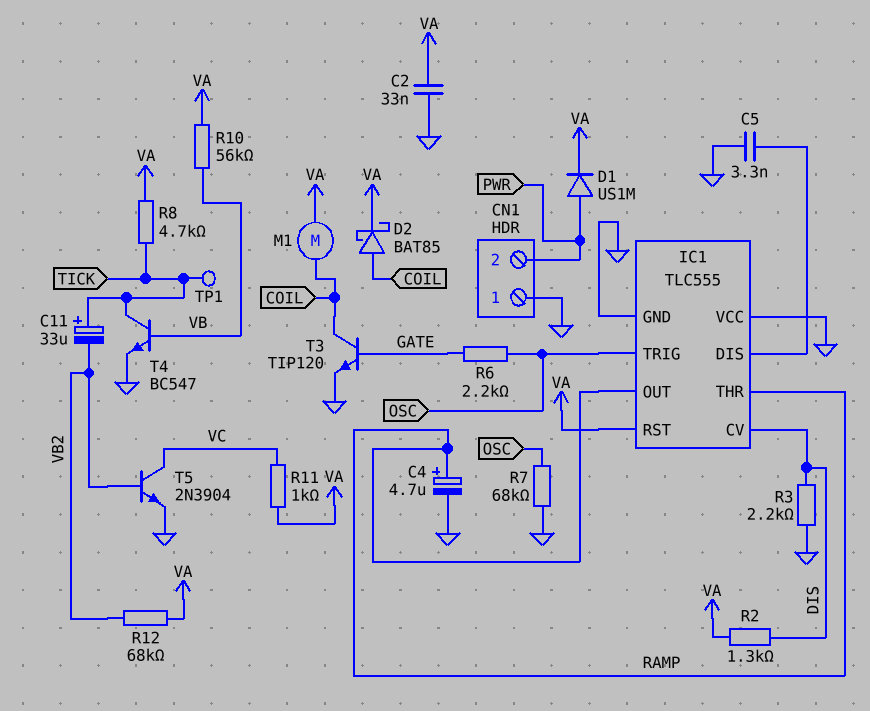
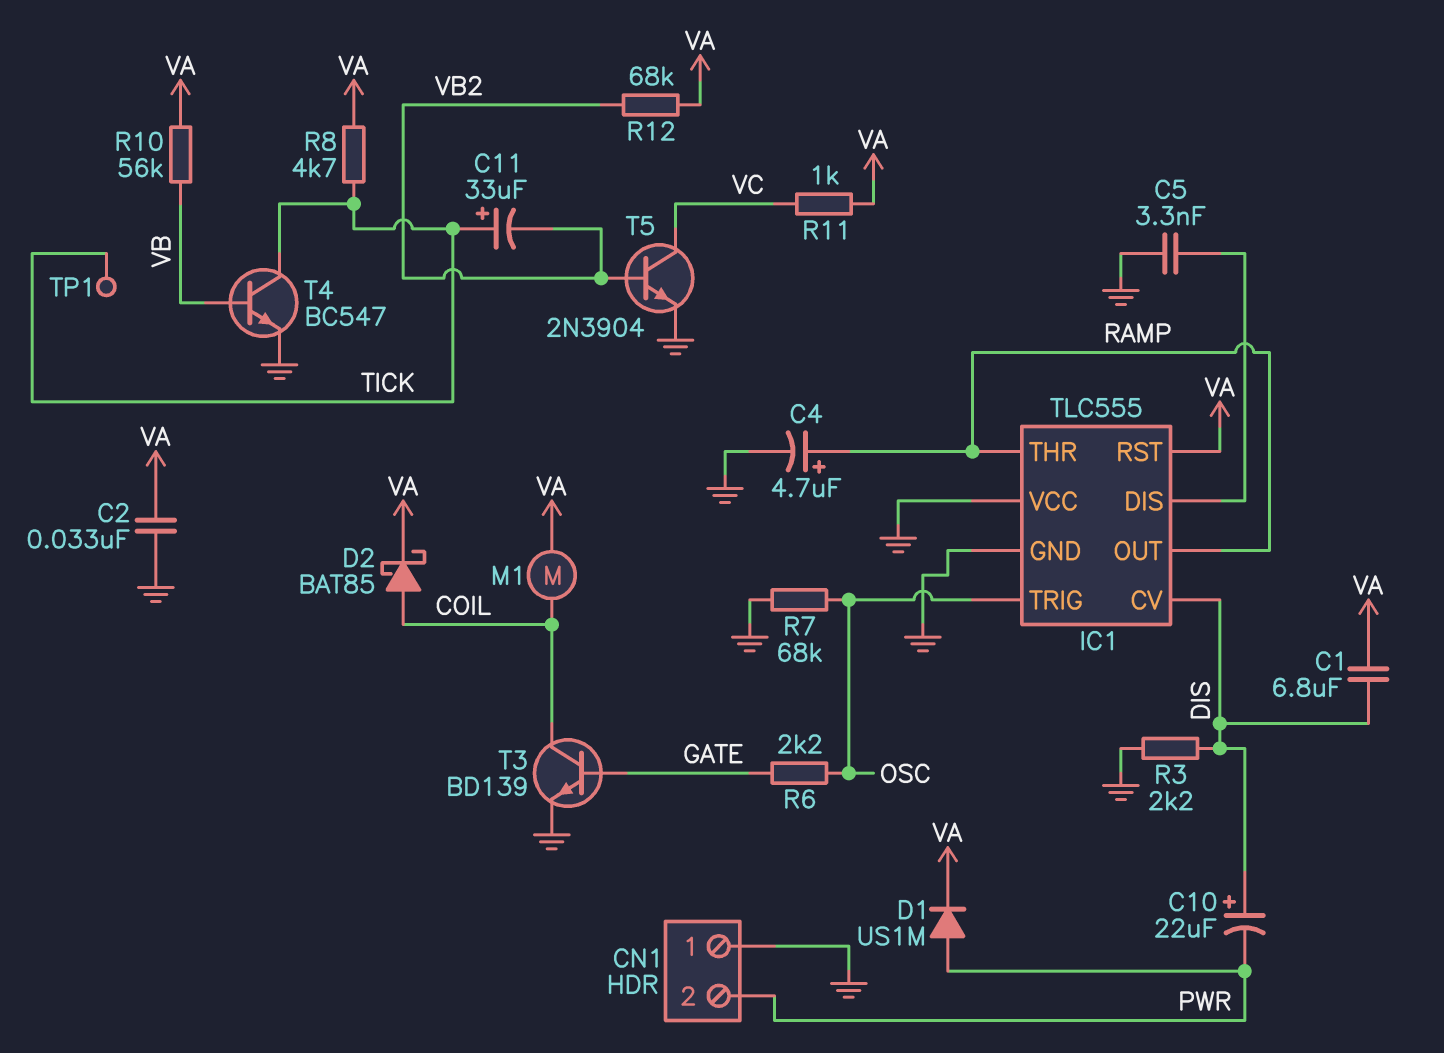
C1: none -> 6.8uF (DIS, VA)
C10: none -> 22uF (plus DIS, minus PWR)
R2: 1.3k (DIS, VA) -> none
T3: NPN TIP120 (B GATE, C COIL, E GND) -> NPN BD139 (B GATE, C COIL, E GND)

